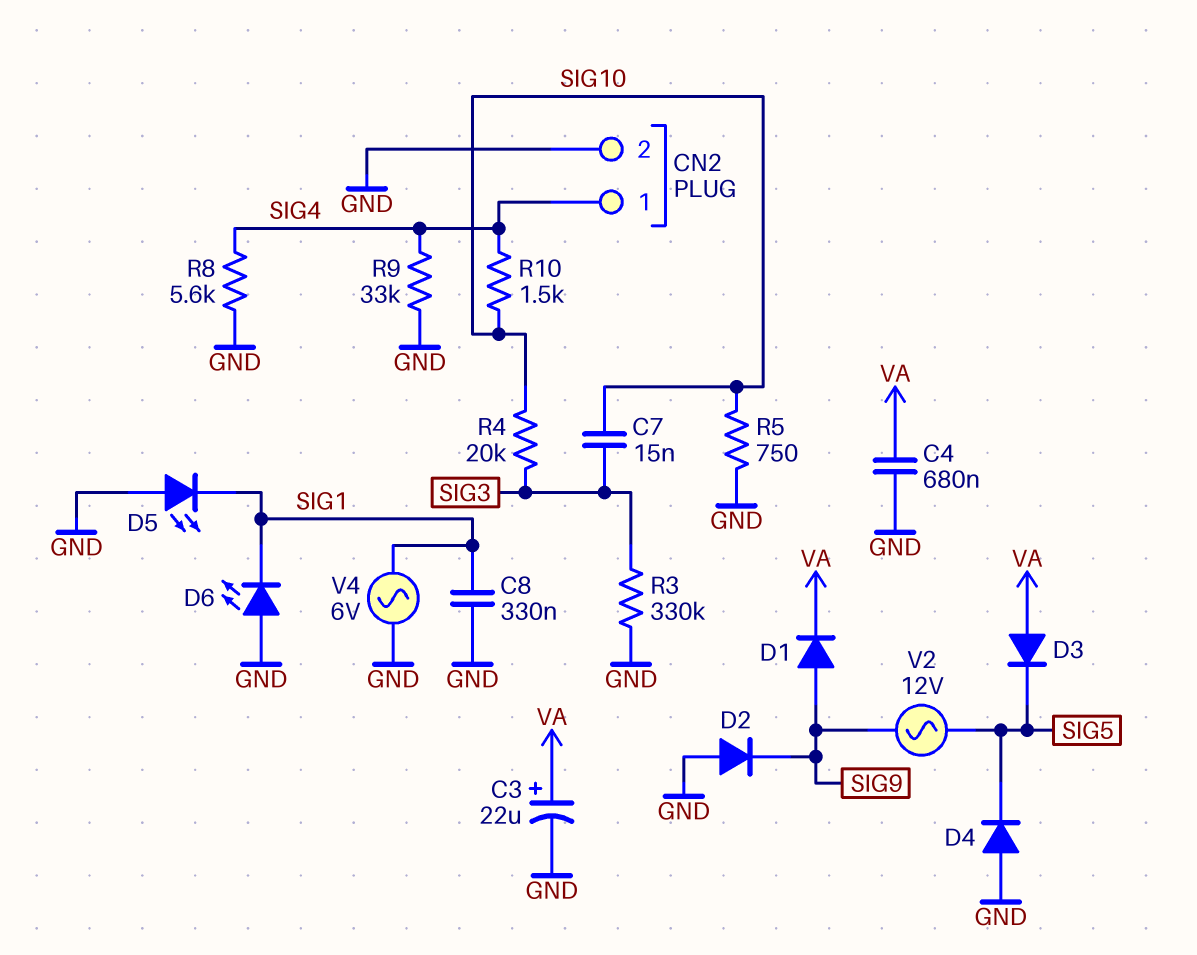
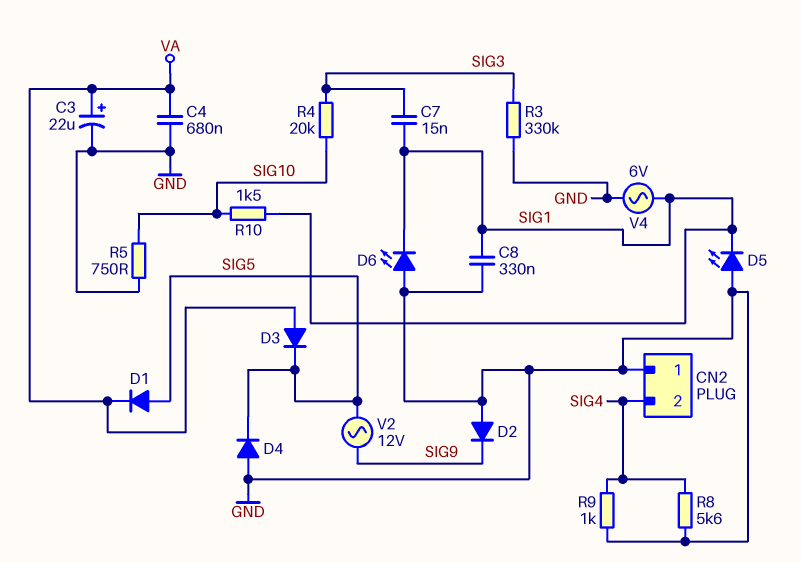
C7: 15nF (SIG3, SIG10) -> 15nF (SIG1, SIG3)
CN2 pin 1: SIG4 -> GND
CN2 pin 2: GND -> SIG4
D1: diode (A SIG9, K VA) -> diode (A SIG5, K VA)
R9: 33k (GND, SIG4) -> 1k (GND, SIG4)
R10: 1.5k (SIG4, SIG10) -> 1.5k (SIG1, SIG10)

